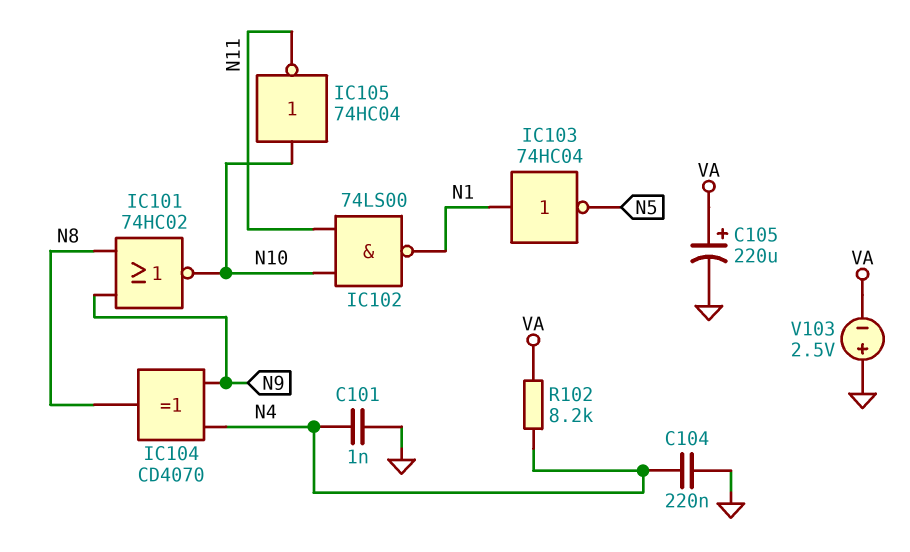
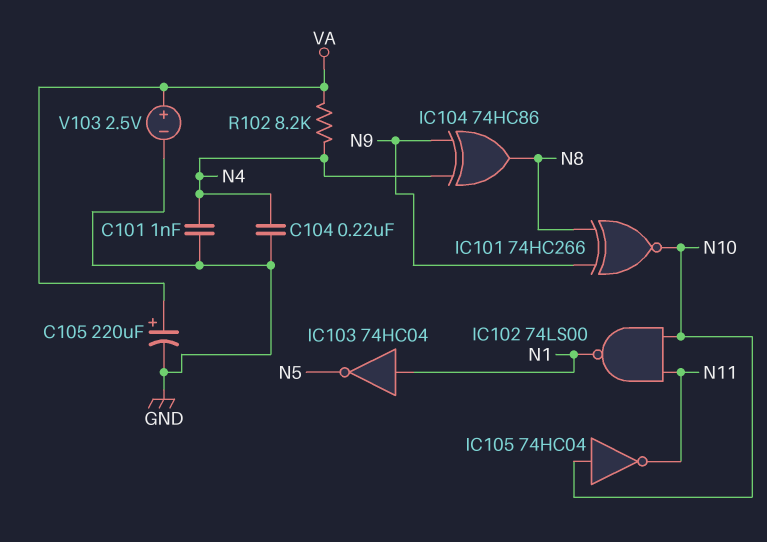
IC101: NOR 74HC02 (in N8, in N9, out N10) -> XNOR 74HC266 (in N8, in N9, out N10)
IC104: XOR CD4070 (in N4, in N9, out N8) -> XOR 74HC86 (in N4, in N9, out N8)
V103: 2.5V (plus GND, minus VA) -> 2.5V (plus VA, minus GND)

